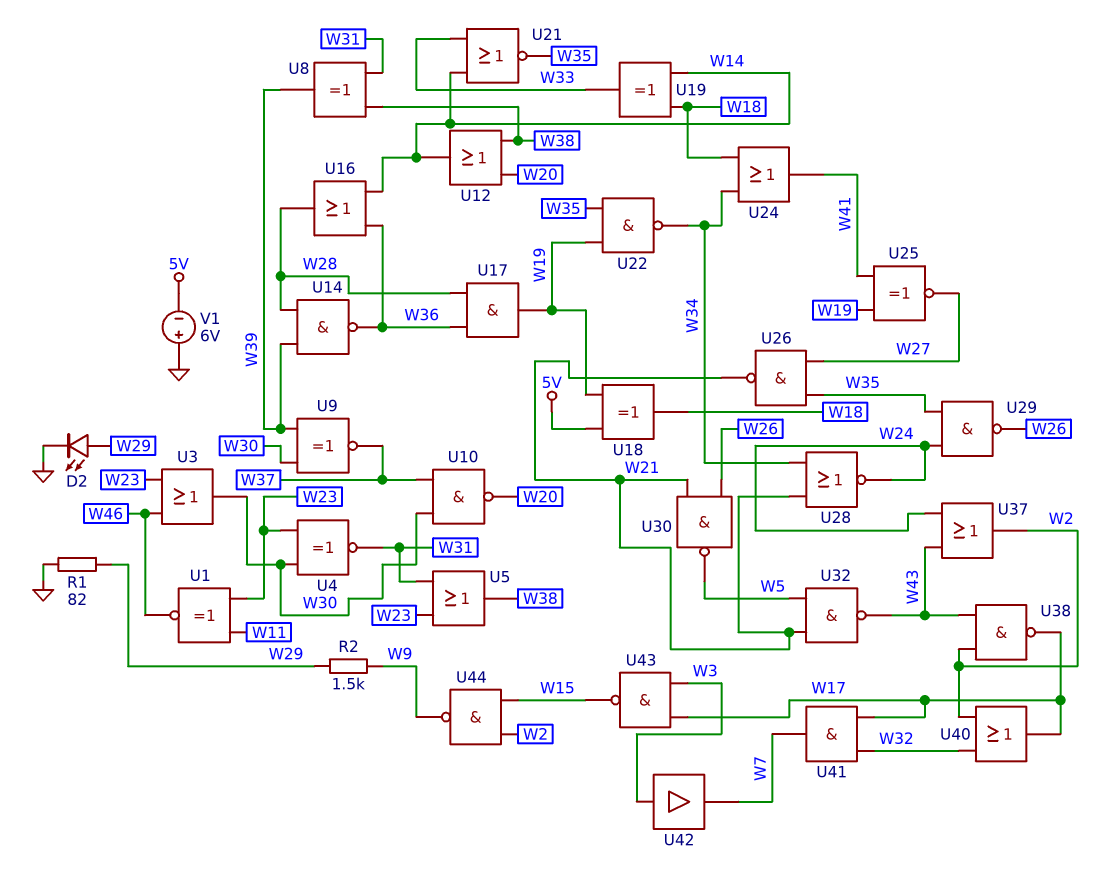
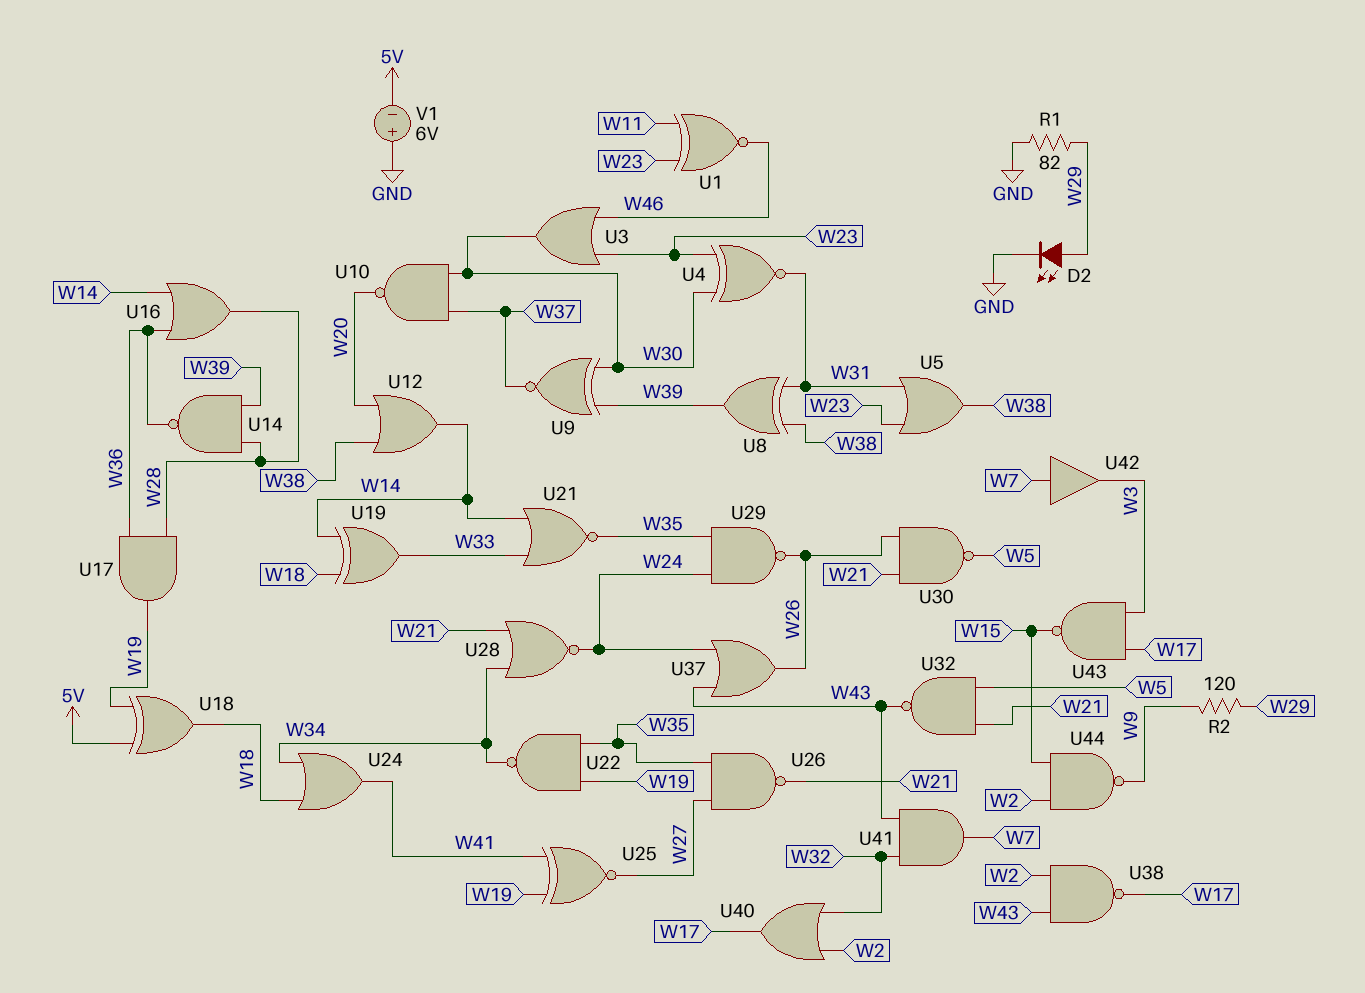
R2: 1.5k (W9, W29) -> 120 (W9, W29)
U37: OR (in W24, in W43, out W2) -> OR (in W24, in W43, out W26)
U41: AND (in W17, in W32, out W7) -> AND (in W32, in W43, out W7)
U42: buffer (in W3, out W7) -> buffer (in W7, out W3)

